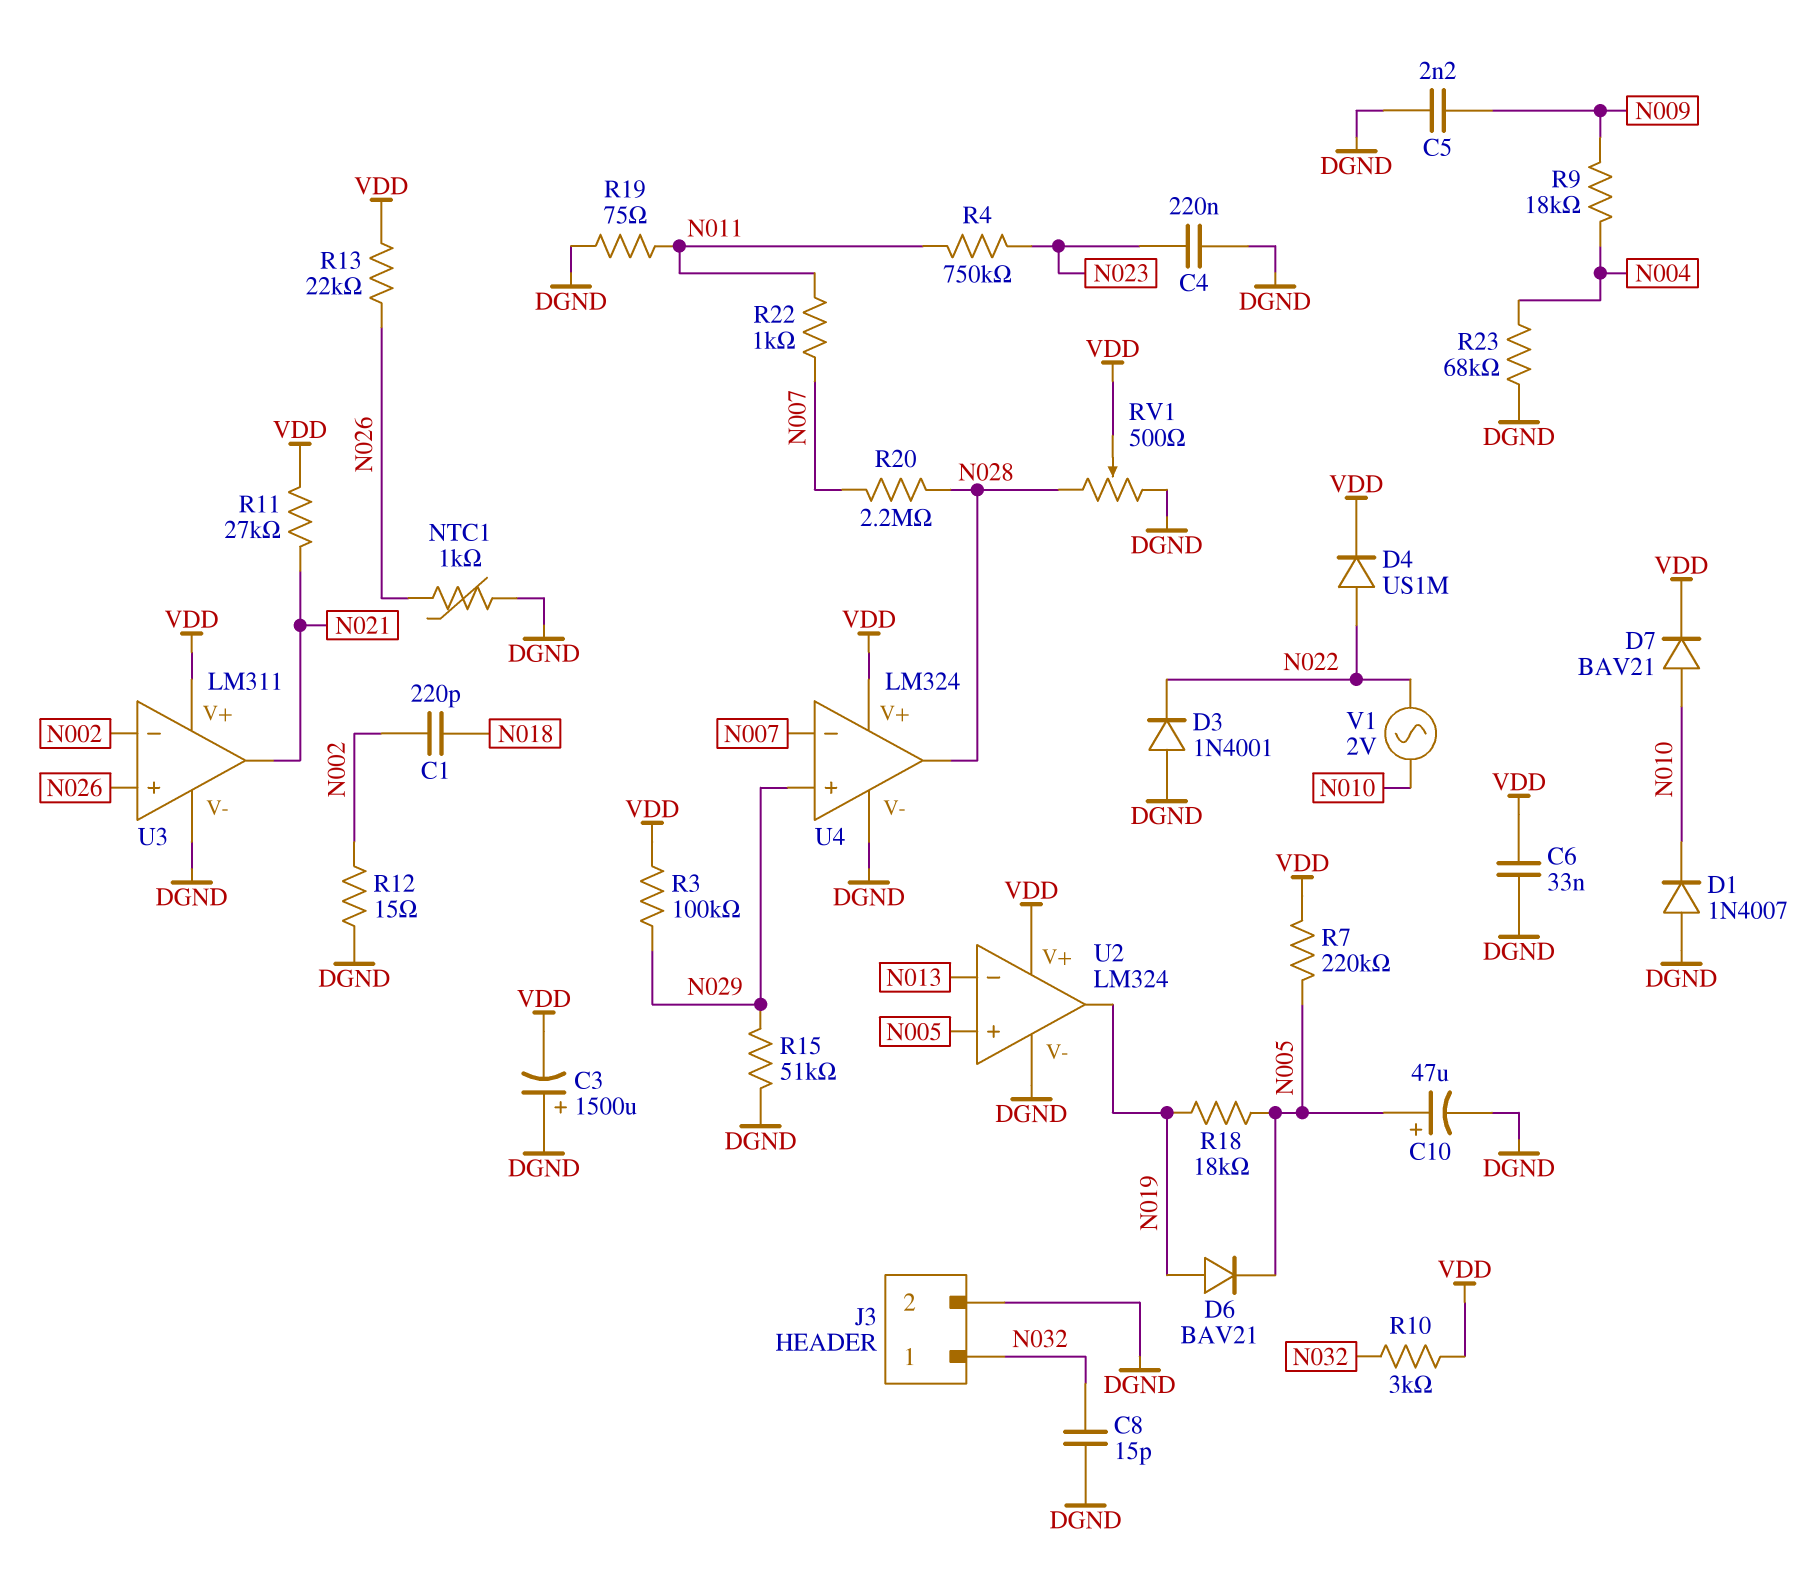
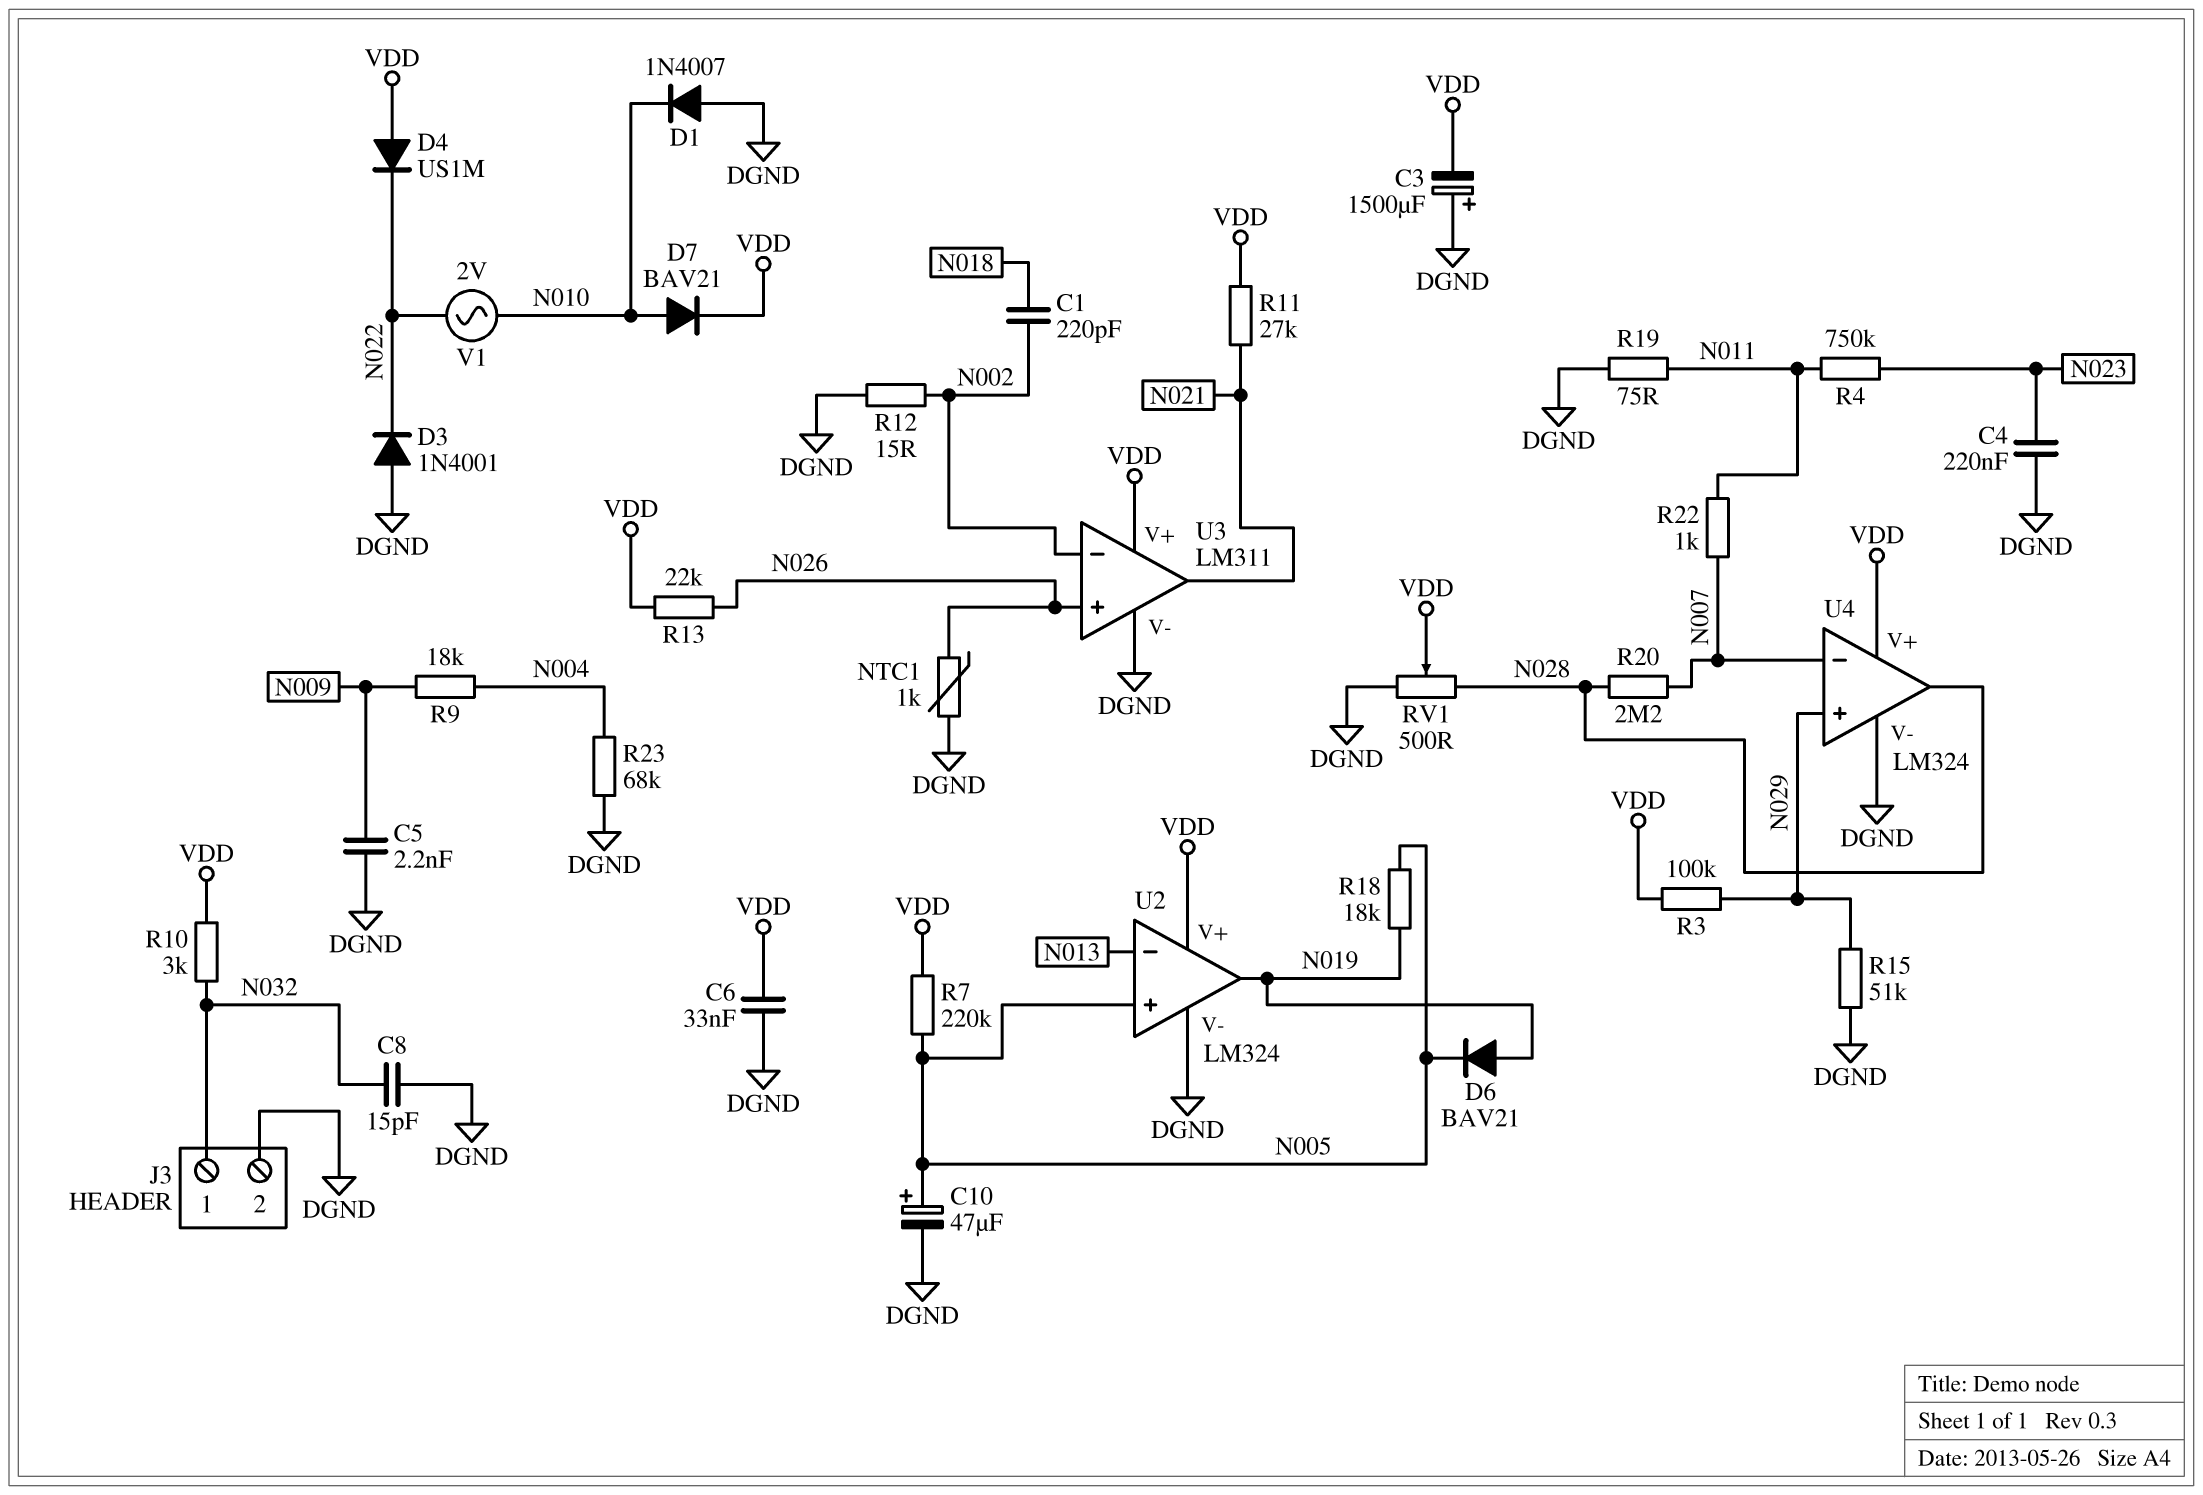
D4: diode US1M (A N022, K VDD) -> diode US1M (A VDD, K N022)

